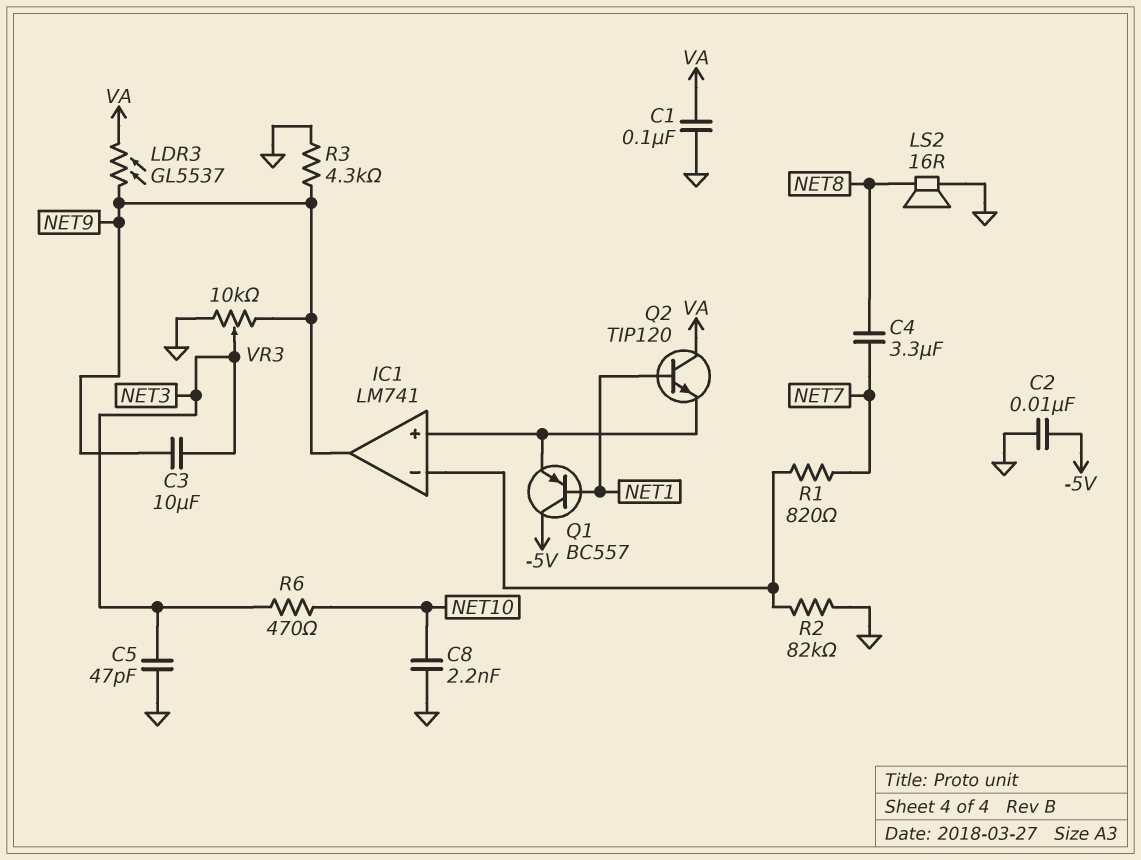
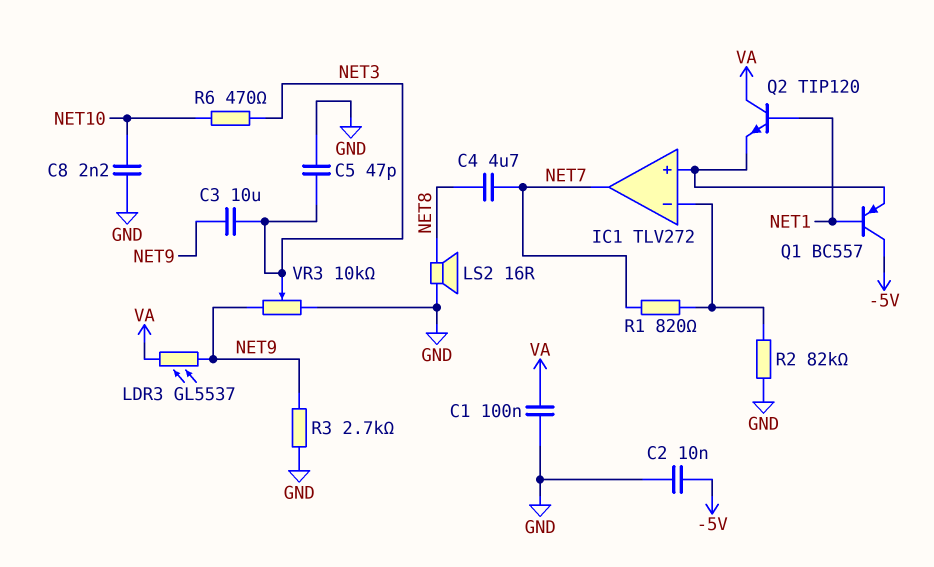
C4: 3.3uF (NET7, NET8) -> 4.7uF (NET7, NET8)
IC1: LM741 -> TLV272
IC1 pin out: NET9 -> NET7
R3: 4.3k (GND, NET9) -> 2.7k (GND, NET9)

